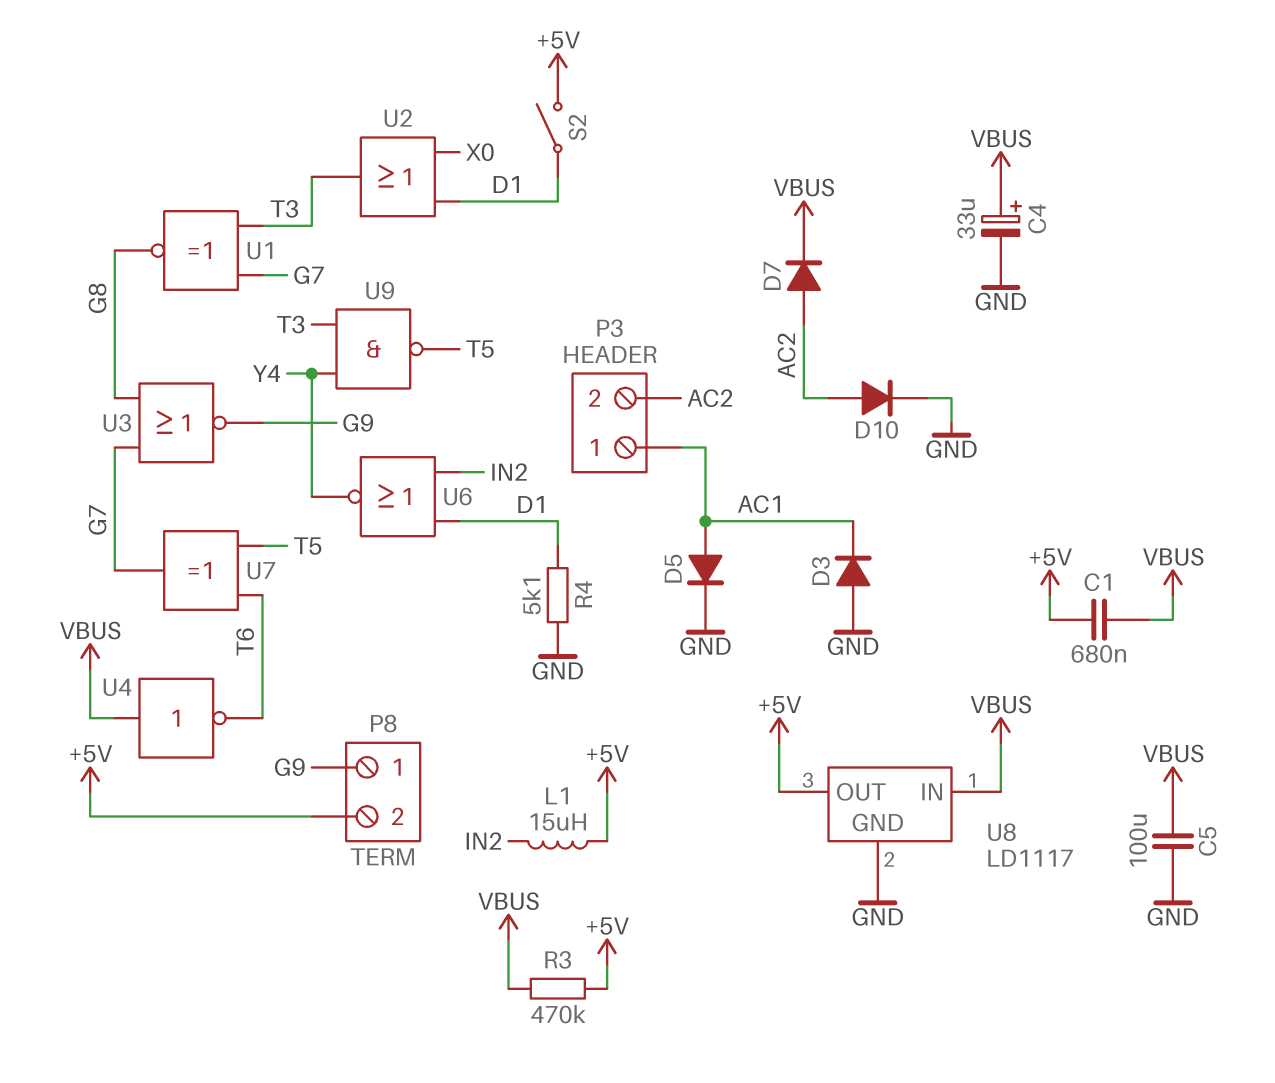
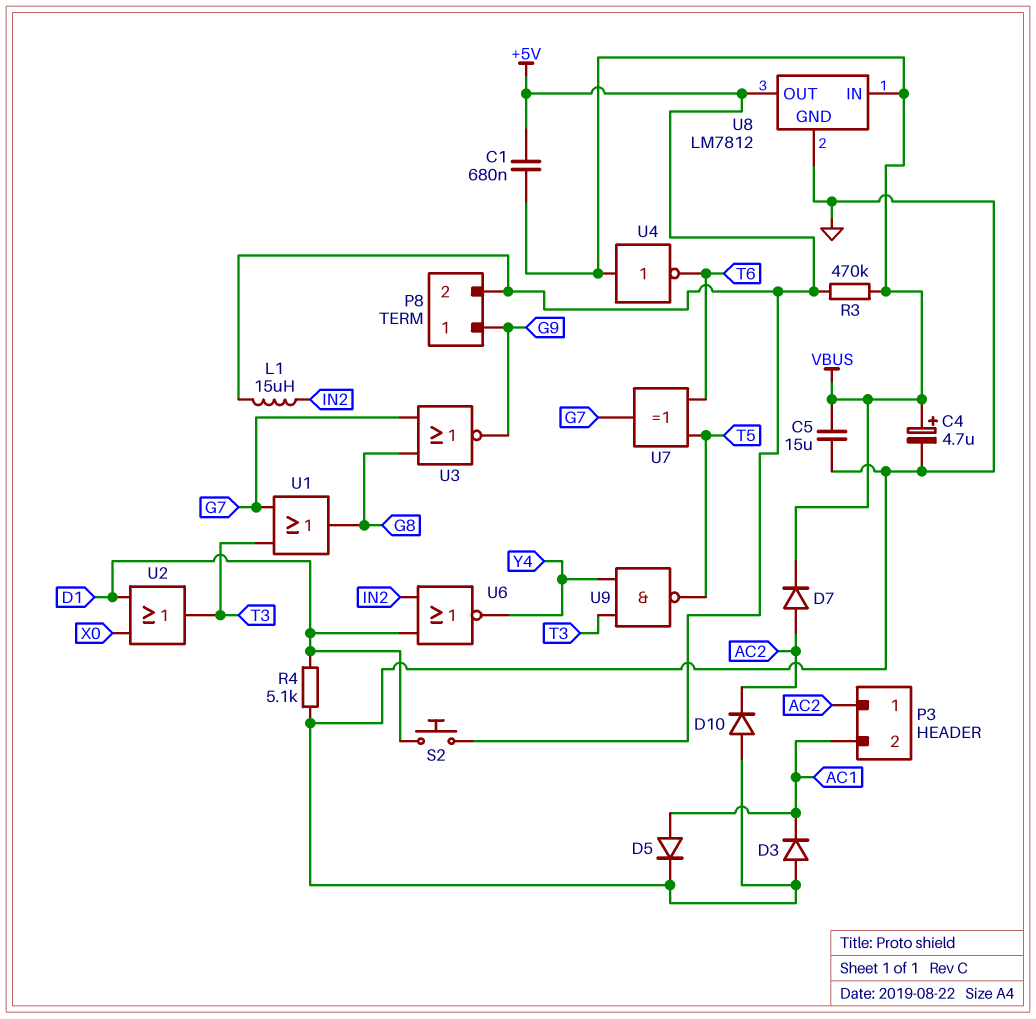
C4: 33uF (plus VBUS, minus GND) -> 4.7uF (plus VBUS, minus GND)
C5: 100uF (GND, VBUS) -> 15uF (GND, VBUS)
D10: diode (A AC2, K GND) -> diode (A GND, K AC2)
P3 pin 1: AC1 -> AC2
P3 pin 2: AC2 -> AC1
S2: switch (+5V, D1) -> button (+5V, D1)
U1: XNOR (in G7, in T3, out G8) -> OR (in G7, in T3, out G8)
U8: LD1117 -> LM7812

